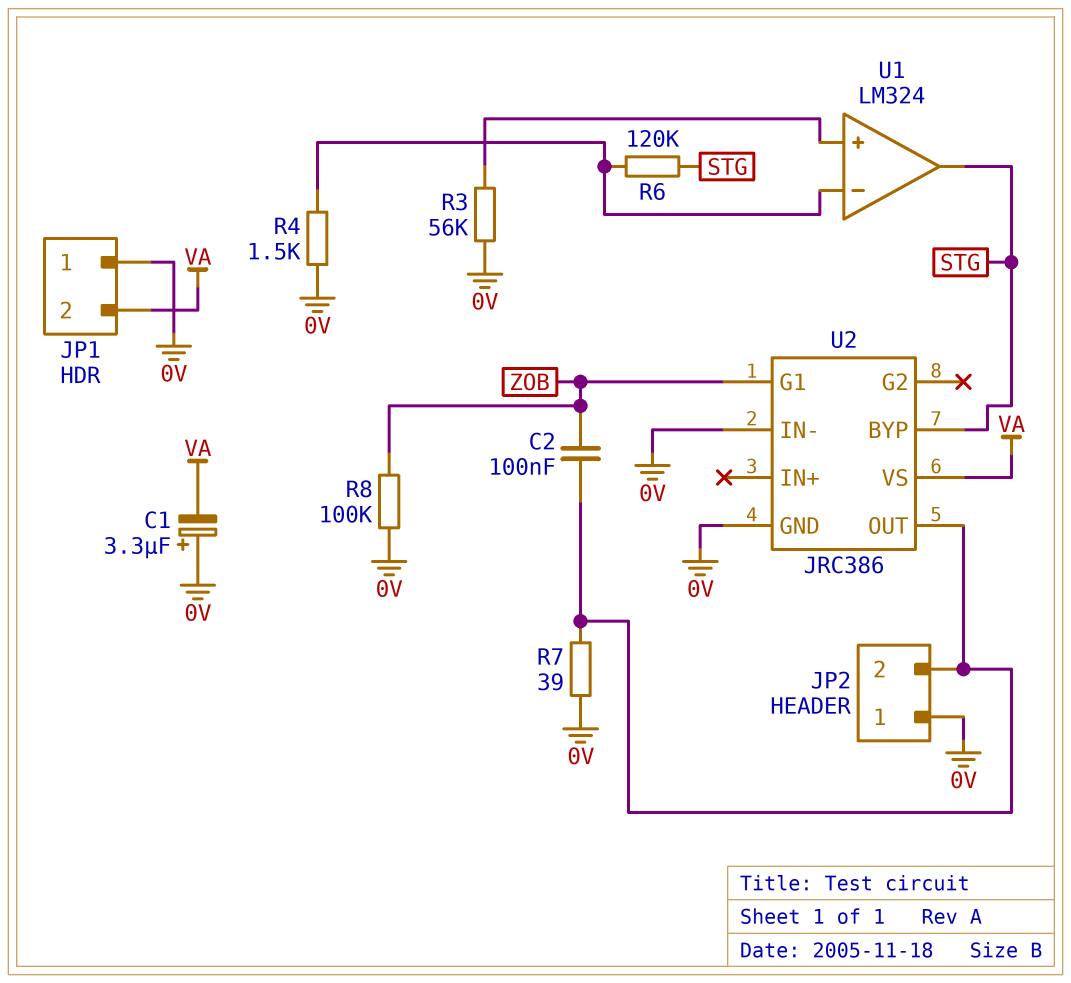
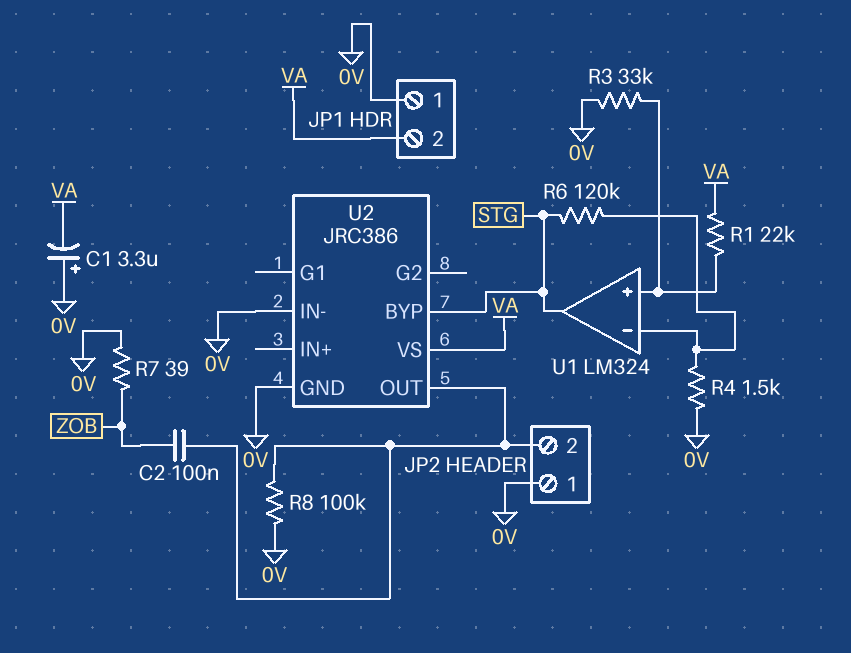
R1: none -> 22k (U1/in+, VA)
R3: 56k (0V, U1/in+) -> 33k (0V, U1/in+)
R7: 39 (0V, JP2/2) -> 39 (0V, ZOB)
R8: 100k (0V, ZOB) -> 100k (0V, JP2/2)
U2 pin G1: ZOB -> none

